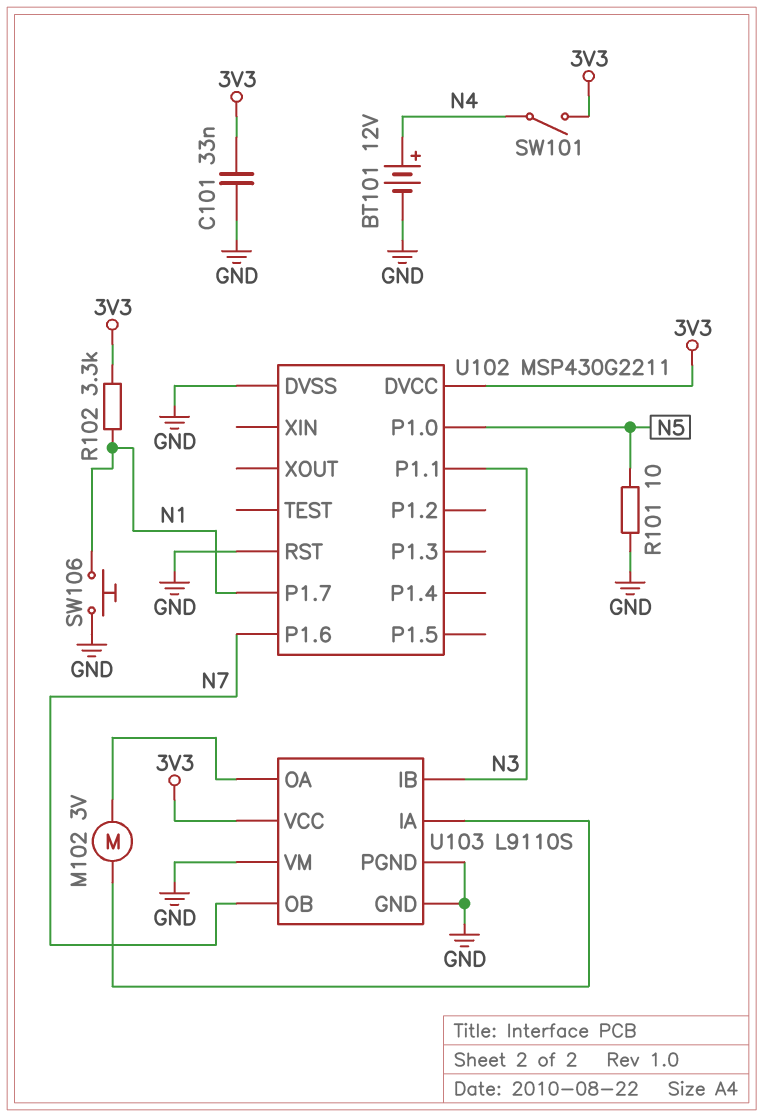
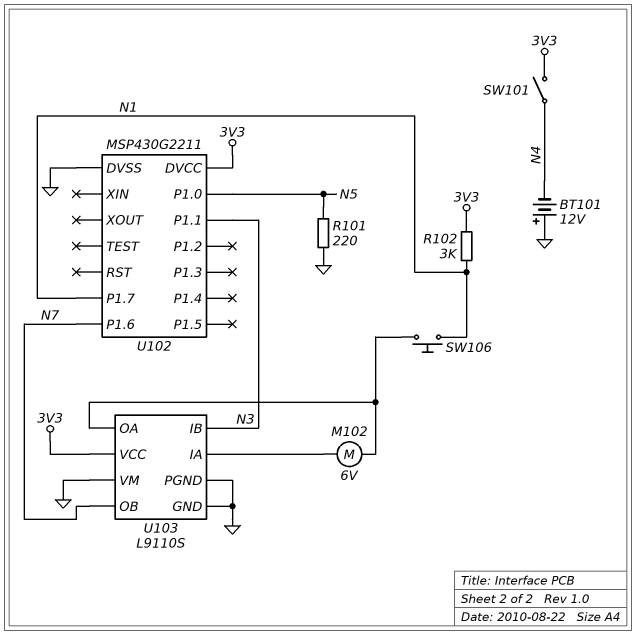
BT101: 12V (plus N4, minus GND) -> 12V (plus GND, minus N4)
C101: 33nF (3V3, GND) -> none
M102: motor 3V (U103/IA, U103/OA) -> motor 6V (U103/IA, U103/OA)
R101: 10 (GND, N5) -> 220 (GND, N5)
R102: 3.3k (3V3, N1) -> 3k (3V3, N1)
SW106: button (GND, N1) -> button (N1, U103/OA)
U102 pin RST: GND -> none

